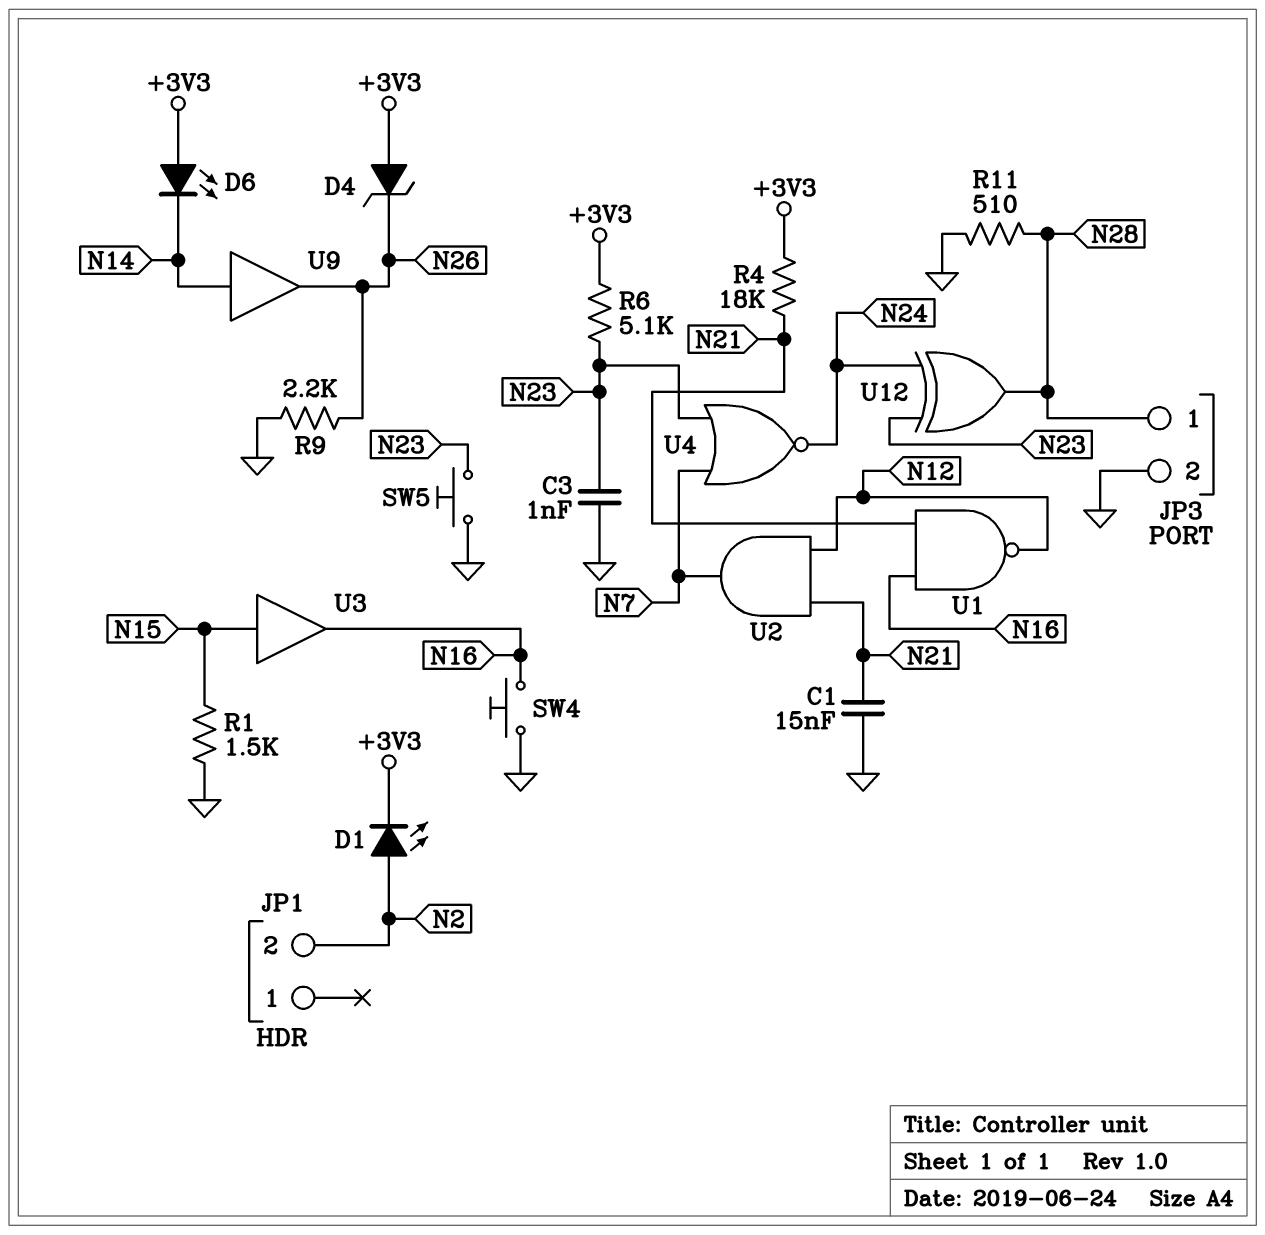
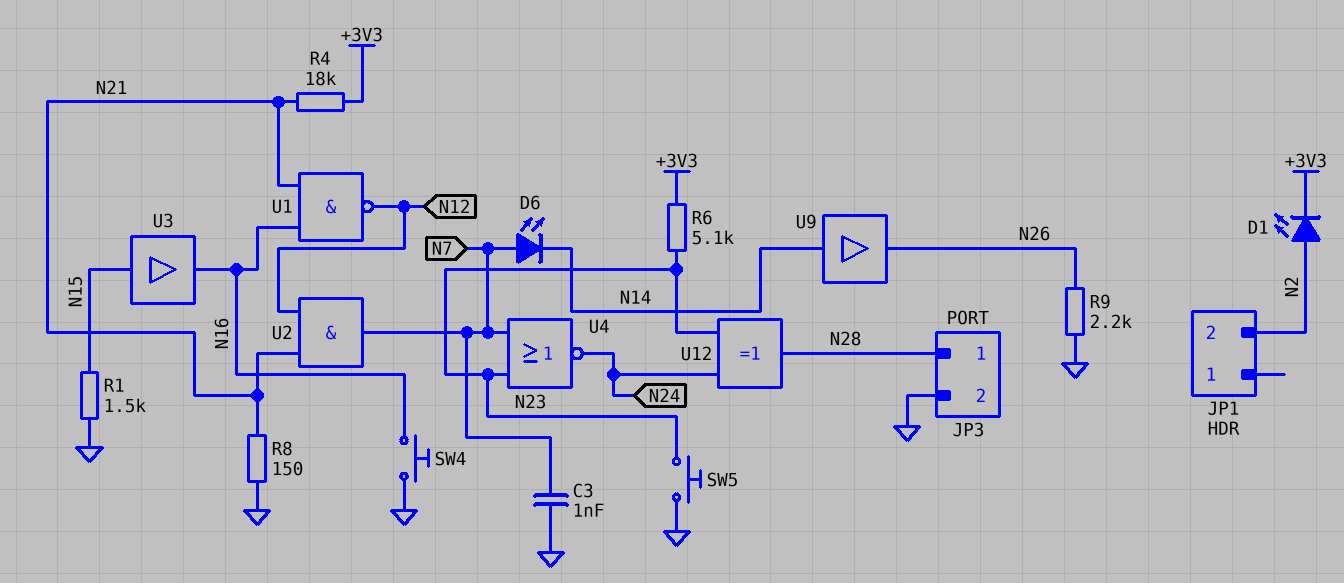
C1: 15nF (GND, N21) -> none
C3: 1nF (GND, N23) -> 1nF (GND, N7)
D4: zener (A +3V3, K N26) -> none
D6: LED (A +3V3, K N14) -> LED (A N7, K N14)
R8: none -> 150 (GND, N21)
R11: 510 (GND, N28) -> none

